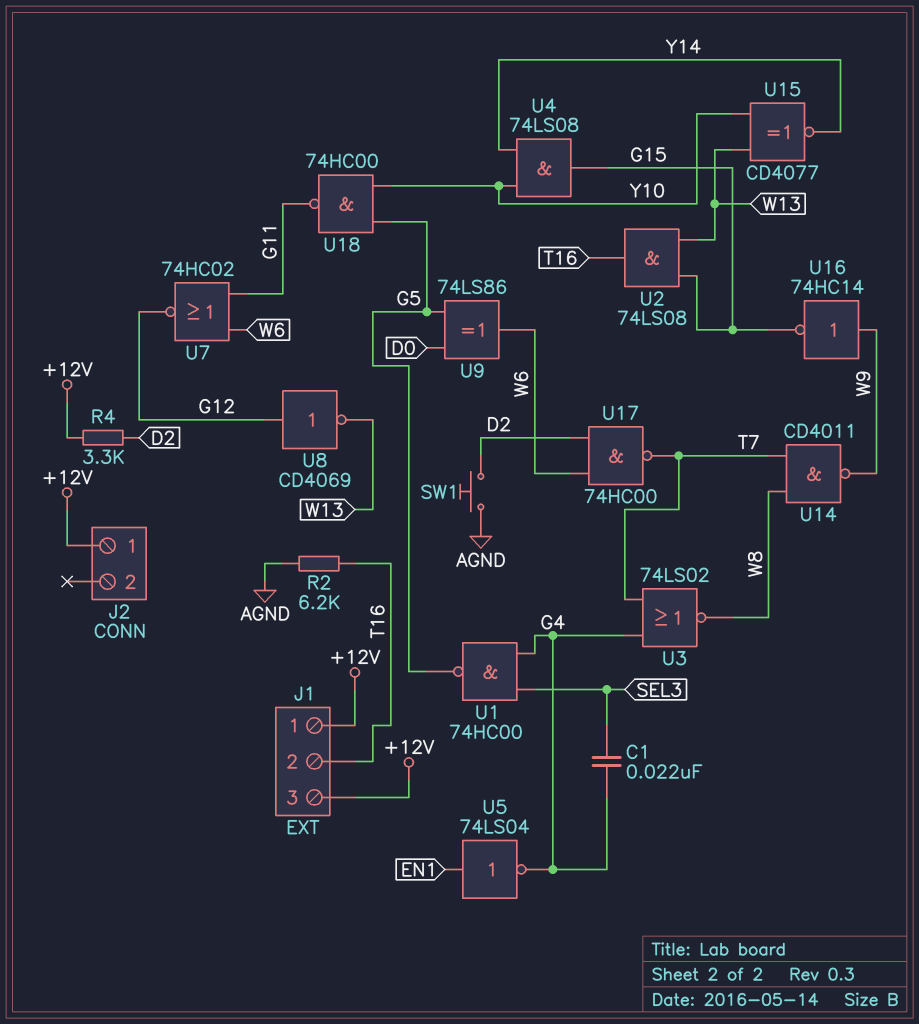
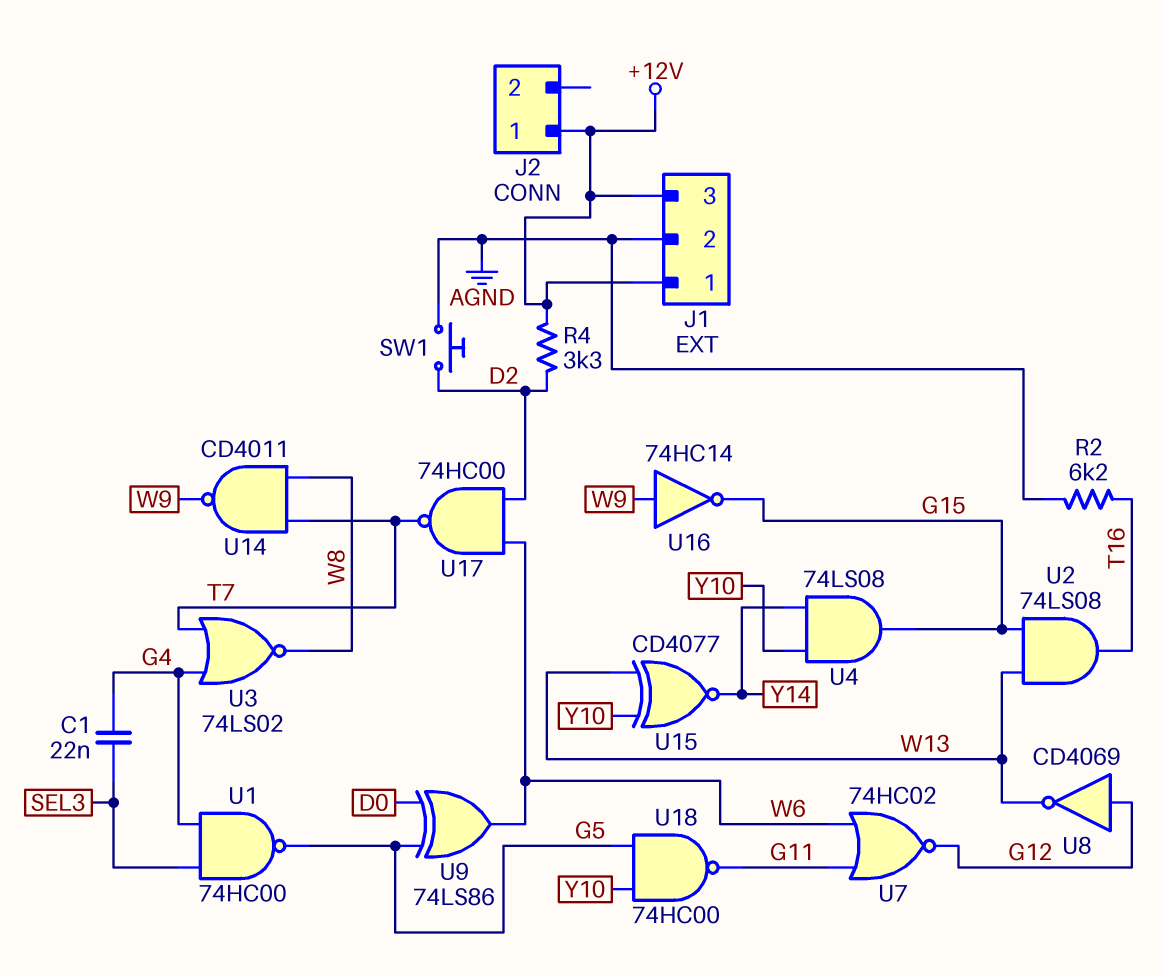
J1 pin 2: T16 -> AGND
U5: NOT 74LS04 (in EN1, out G4) -> none

